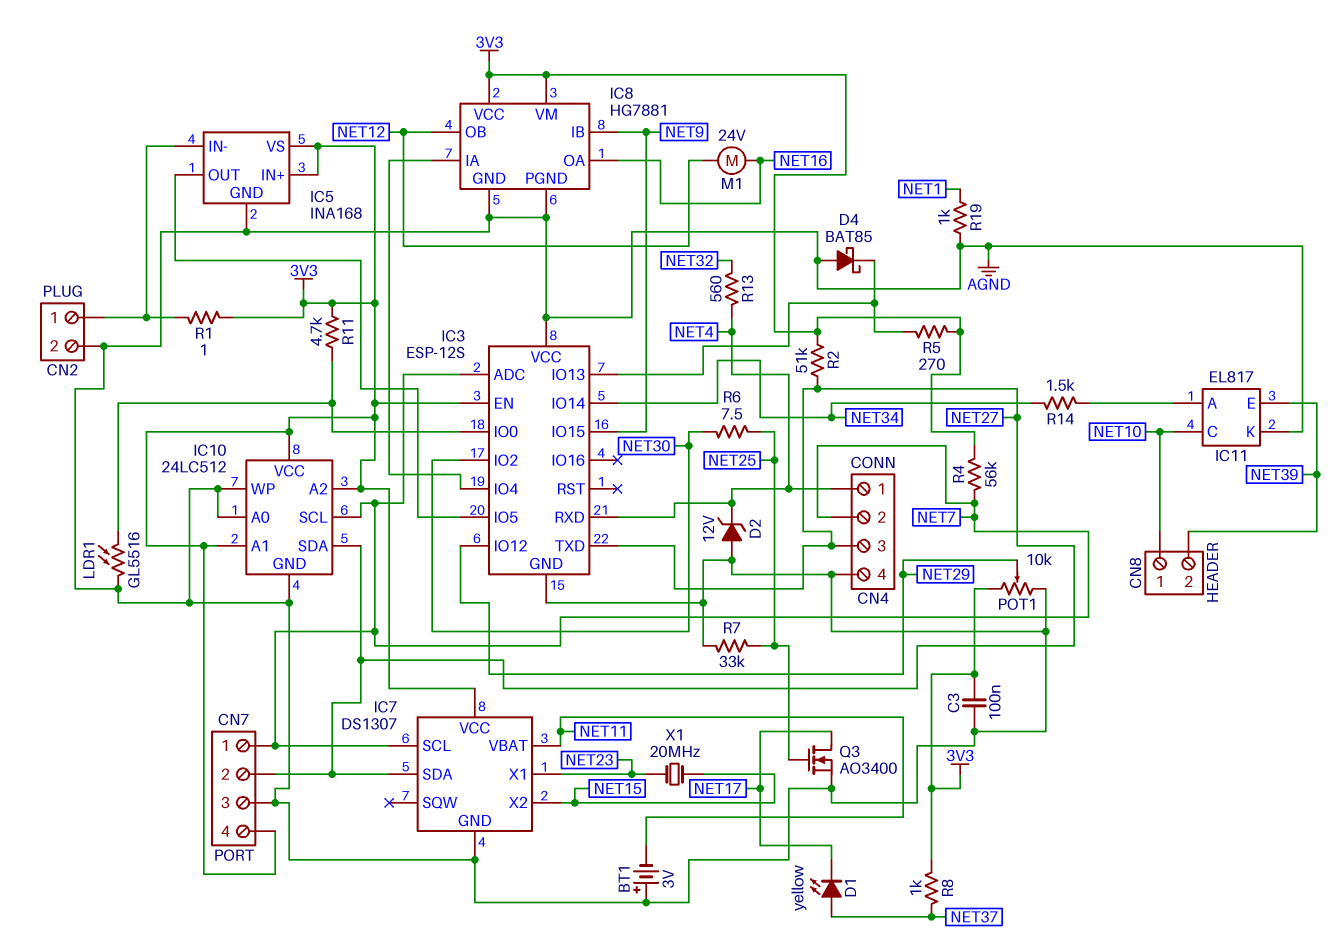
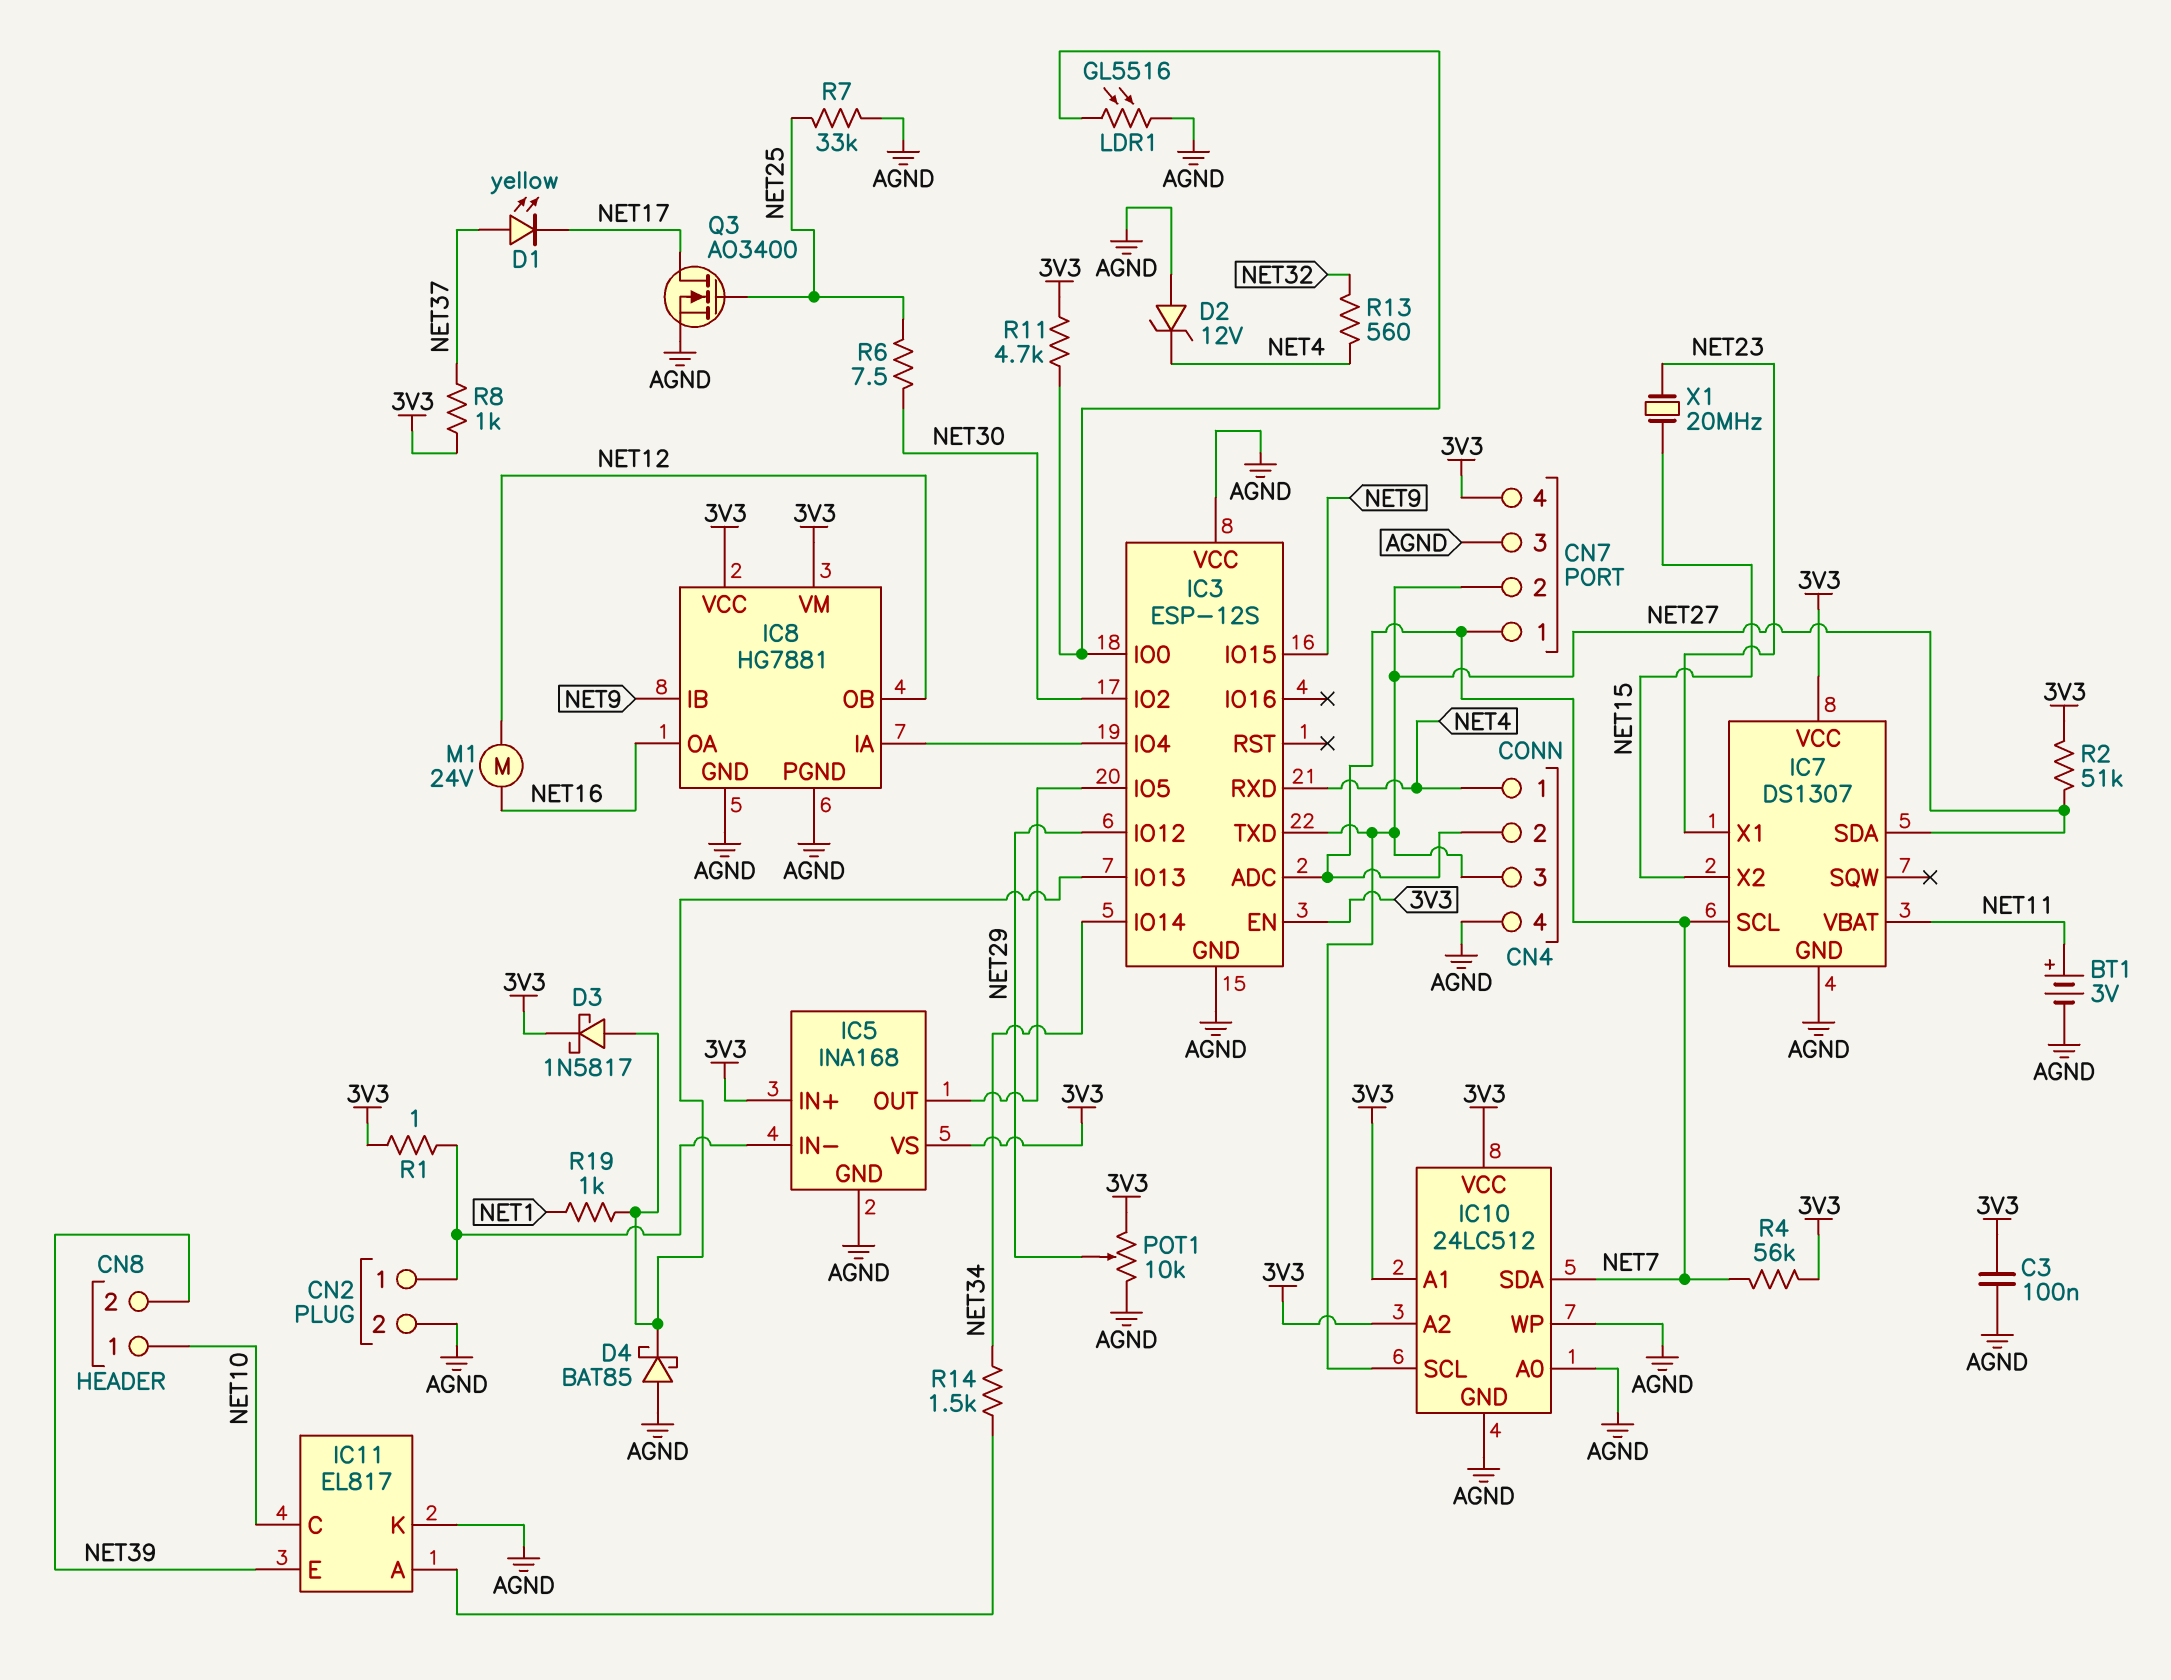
BT1: 3V (plus AGND, minus NET11) -> 3V (plus NET11, minus AGND)
D3: none -> schottky 1N5817 (A IC3/IO13, K 3V3)
IC10 pin SCL: NET7 -> NET27
IC10 pin SDA: NET27 -> NET7
R5: 270 (3V3, IC3/IO13) -> none
R19: 1k (AGND, NET1) -> 1k (IC3/IO13, NET1)

